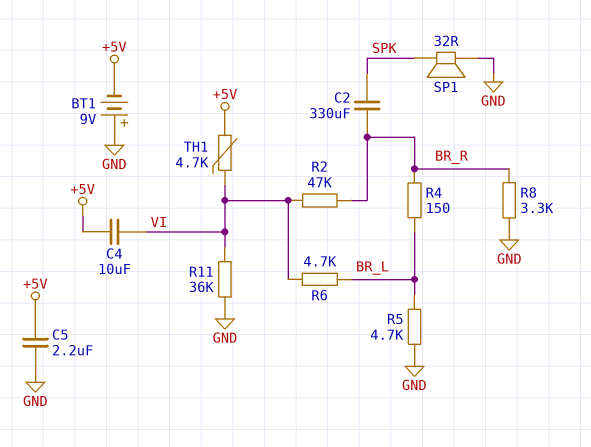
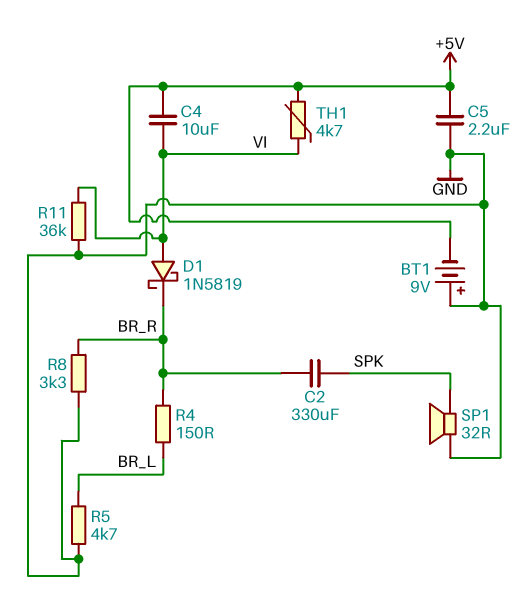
D1: none -> schottky 1N5819 (A VI, K BR_R)
R2: 47k (BR_R, VI) -> none
R6: 4.7k (BR_L, VI) -> none

